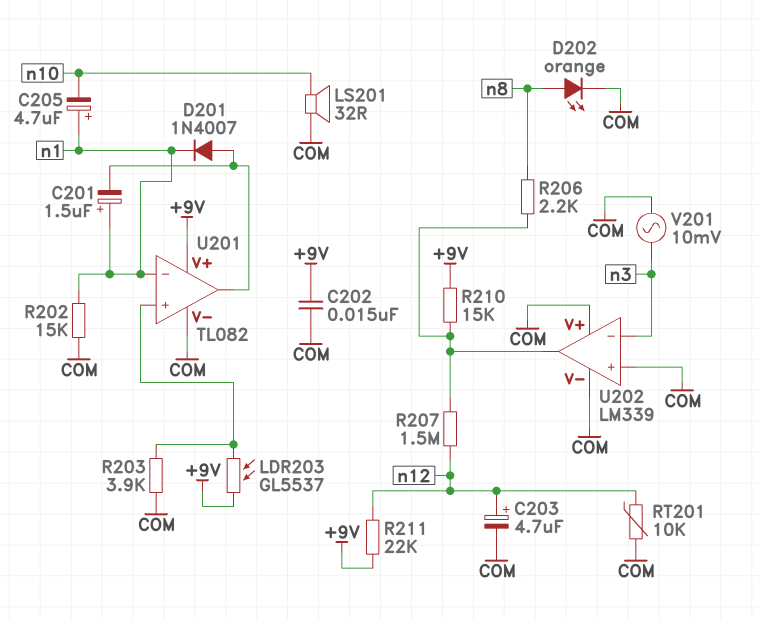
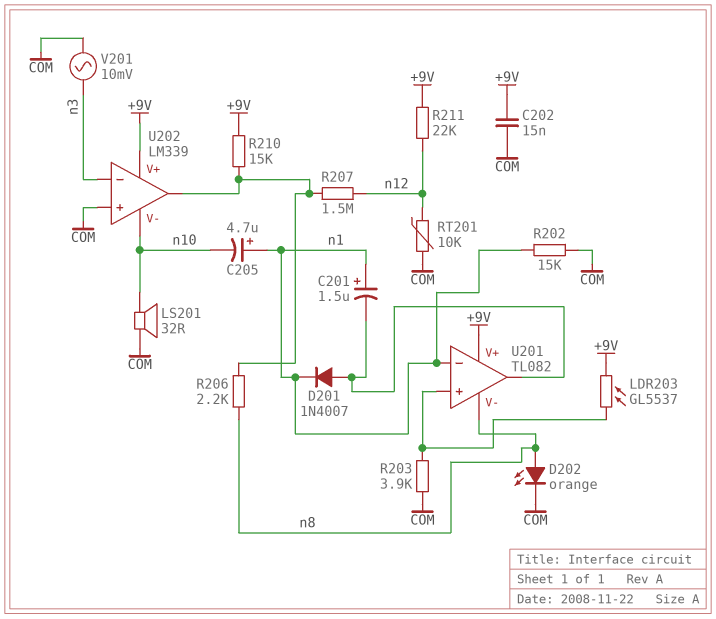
C203: 4.7uF (plus n12, minus COM) -> none
U201 pin V-: COM -> n8
U202 pin V+: COM -> +9V
U202 pin V-: COM -> n10

